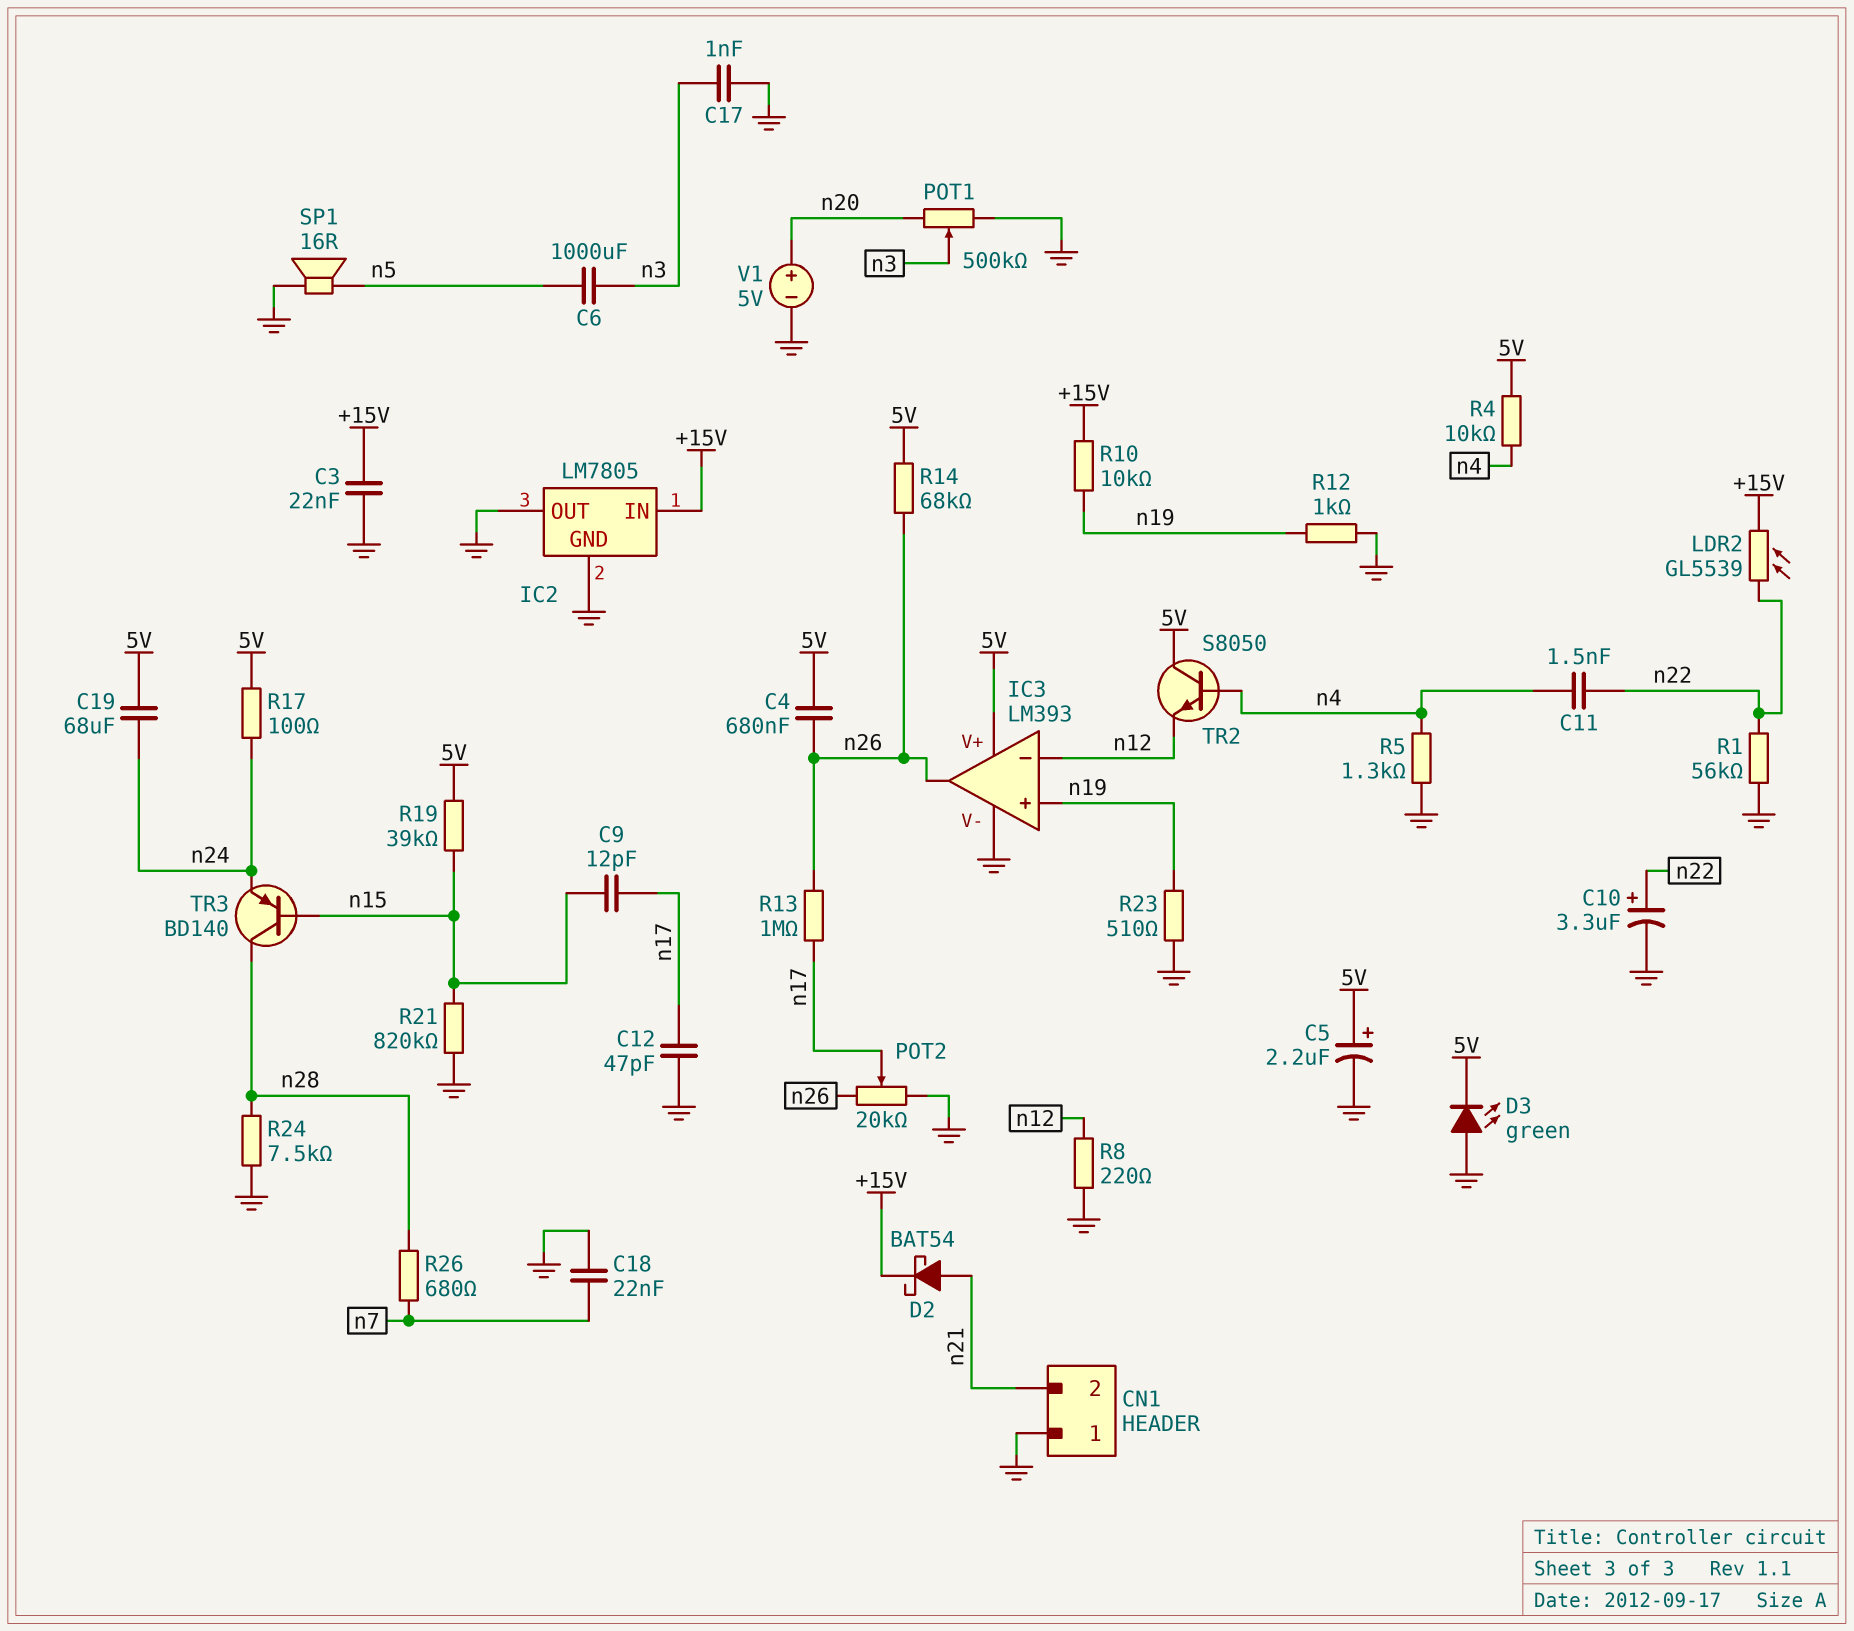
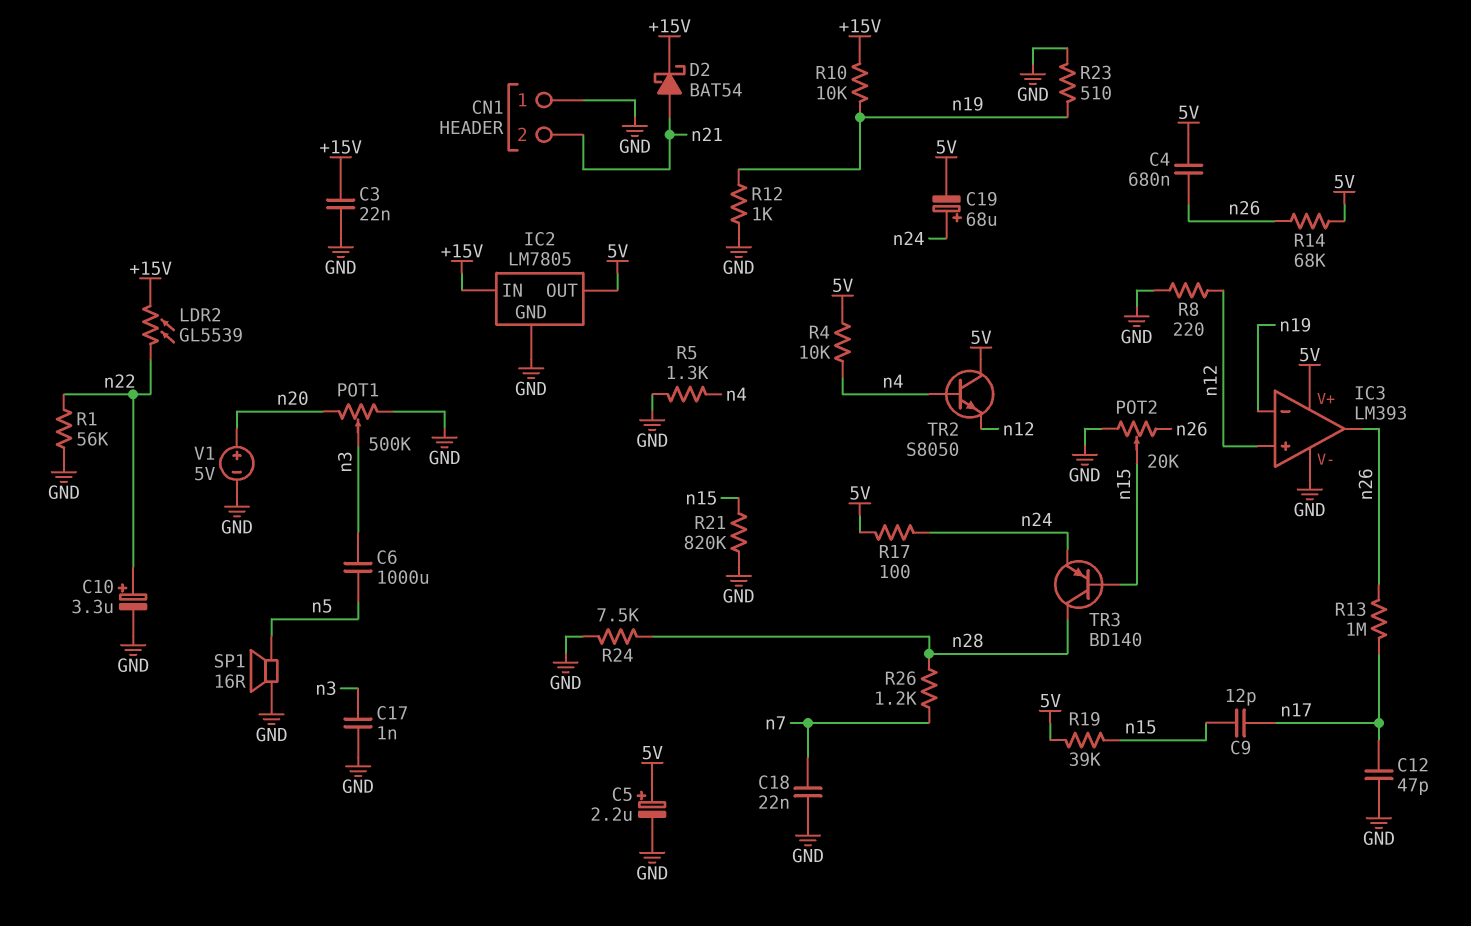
C11: 1.5nF (n4, n22) -> none
C19: 68uF (5V, n24) -> 68uF (plus n24, minus 5V)
D3: LED green (A GND, K 5V) -> none
IC2 pin OUT: GND -> 5V
IC3 pin in+: n19 -> n12
IC3 pin in-: n12 -> n19
POT2: 20k (GND, n26, wiper n17) -> 20k (GND, n26, wiper n15)
R26: 680 (n7, n28) -> 1.2k (n7, n28)

